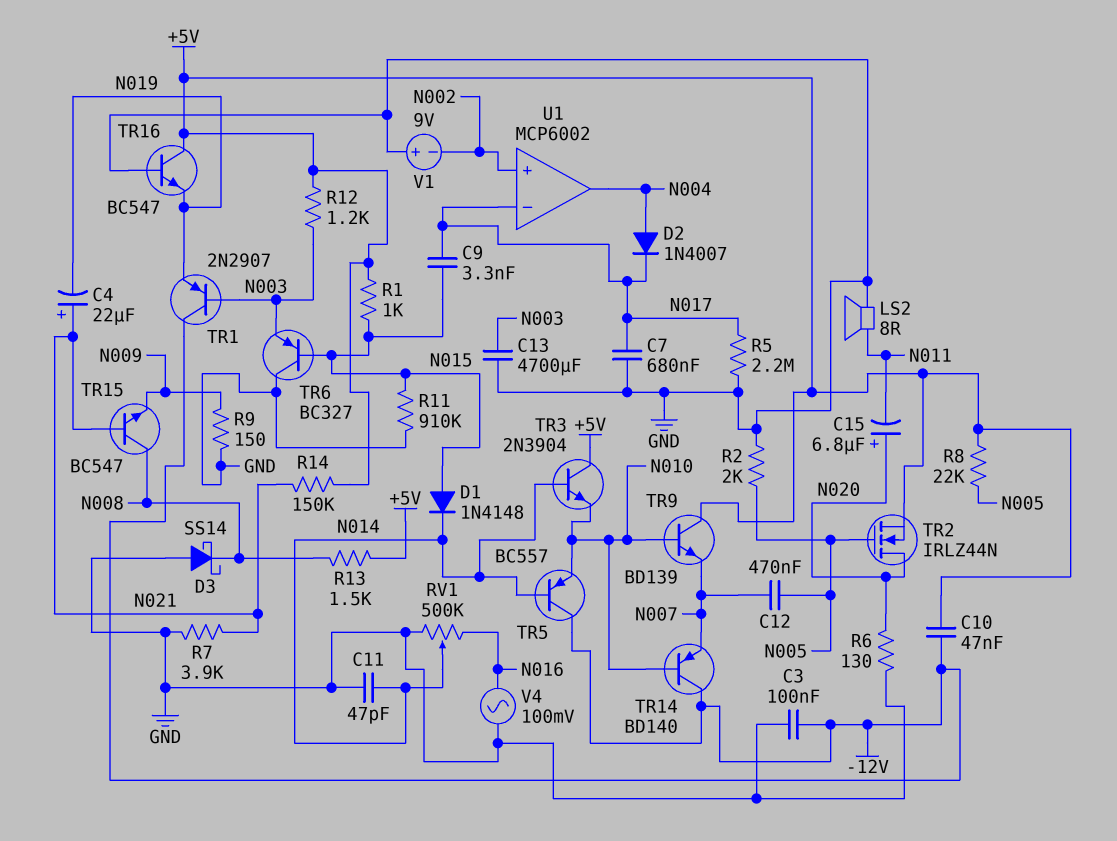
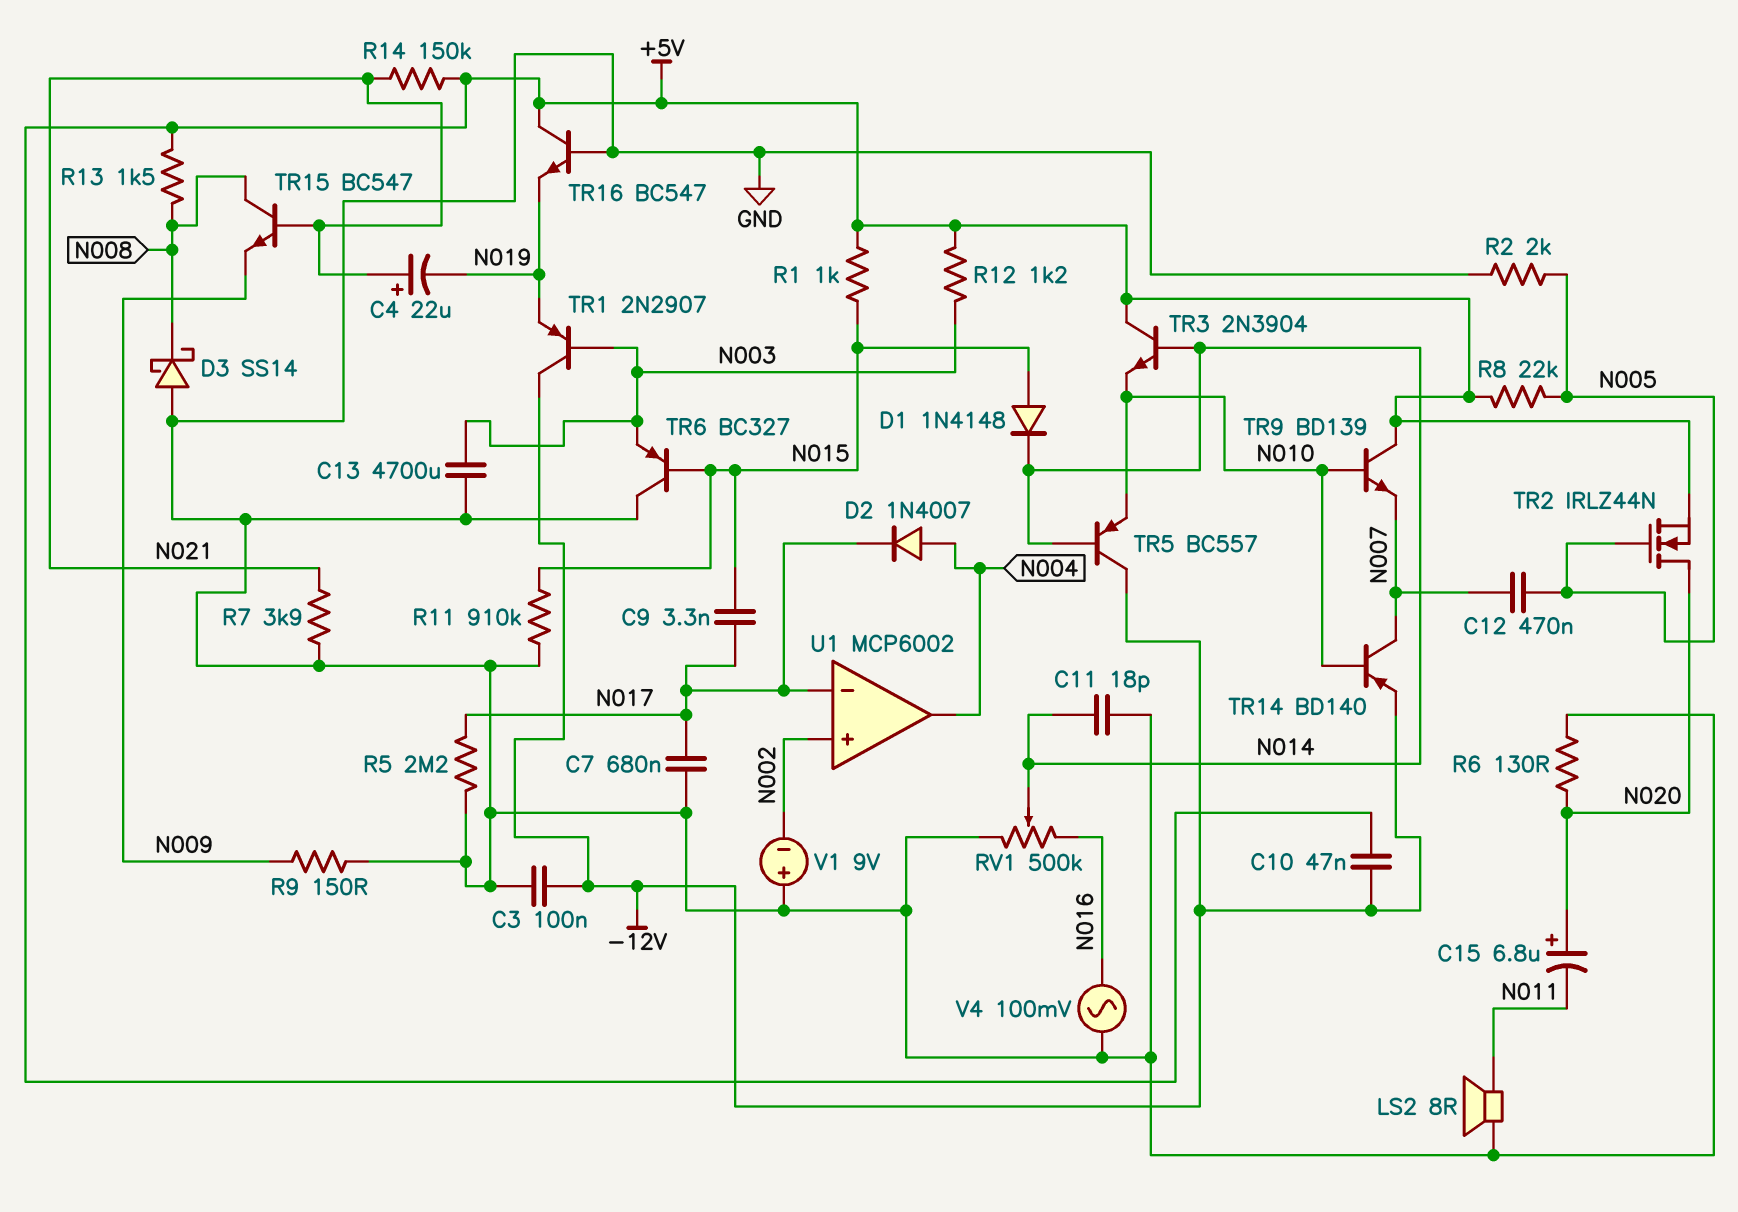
C11: 47pF (GND, N014) -> 18pF (GND, N014)
TR14: PNP BD140 (B N010, C -12V, E N007) -> PNP BD140 (B N010, C N007, E -12V)

